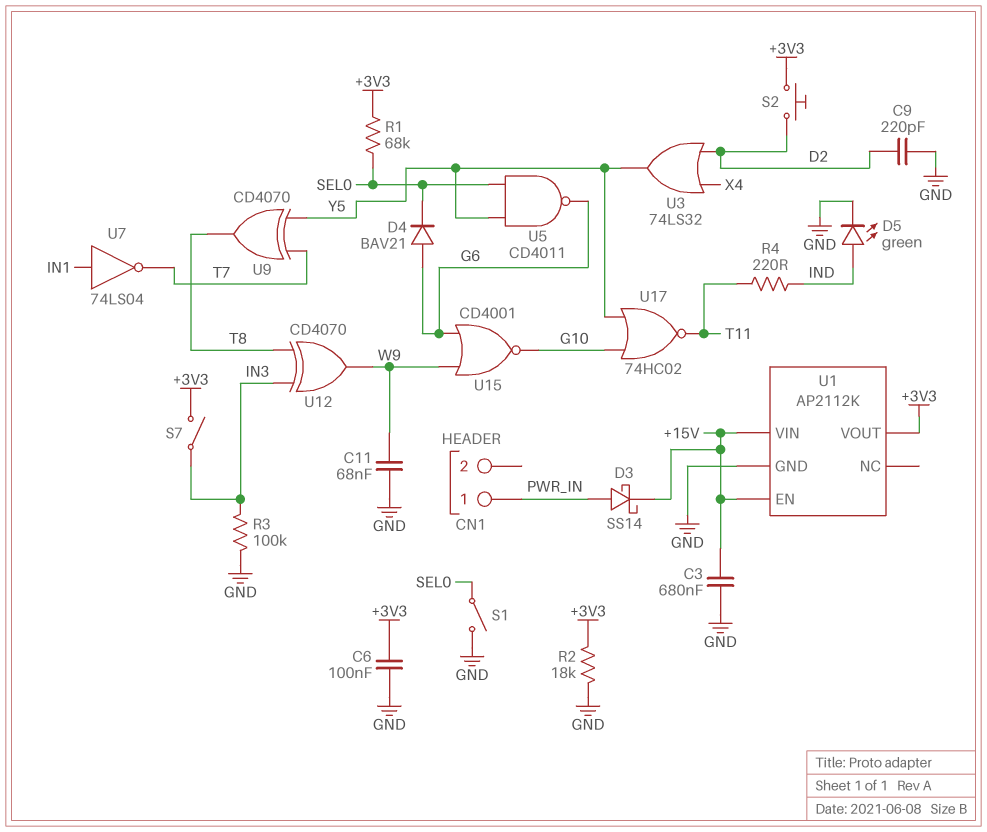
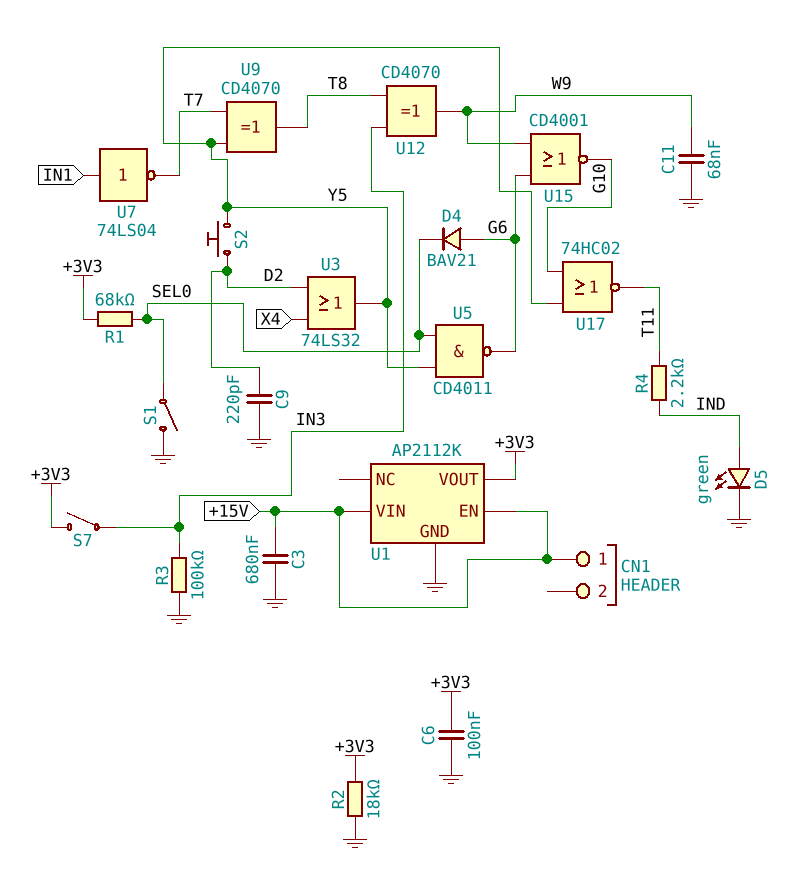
CN1 pin 1: PWR_IN -> +15V
D3: schottky SS14 (A PWR_IN, K +15V) -> none
R4: 220 (IND, T11) -> 2.2k (IND, T11)
S2: button (+3V3, D2) -> button (D2, Y5)

